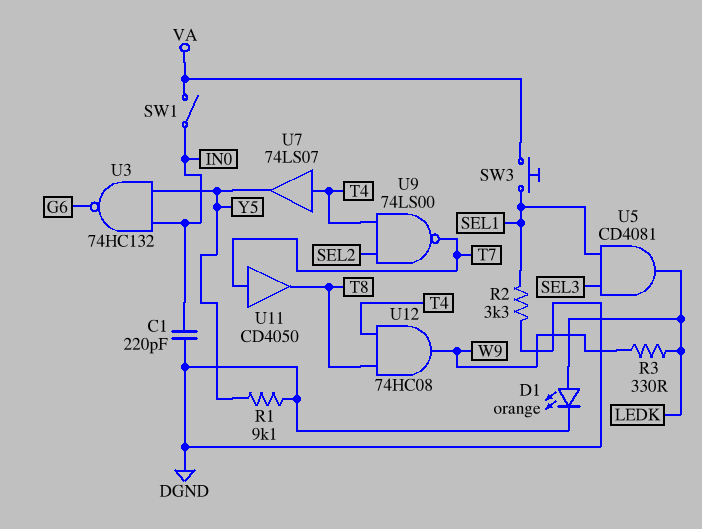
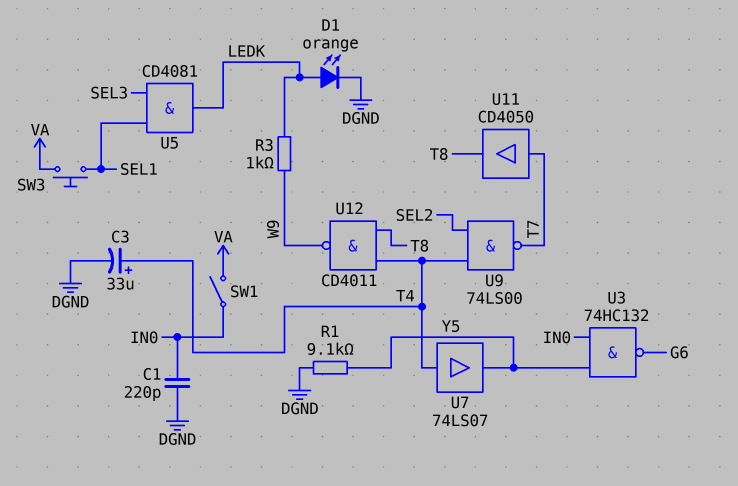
C3: none -> 33uF (plus T4, minus DGND)
R2: 3.3k (DGND, SEL1) -> none
R3: 330 (LEDK, W9) -> 1k (LEDK, W9)
U12: AND 74HC08 (in T4, in T8, out W9) -> NAND CD4011 (in T4, in T8, out W9)

